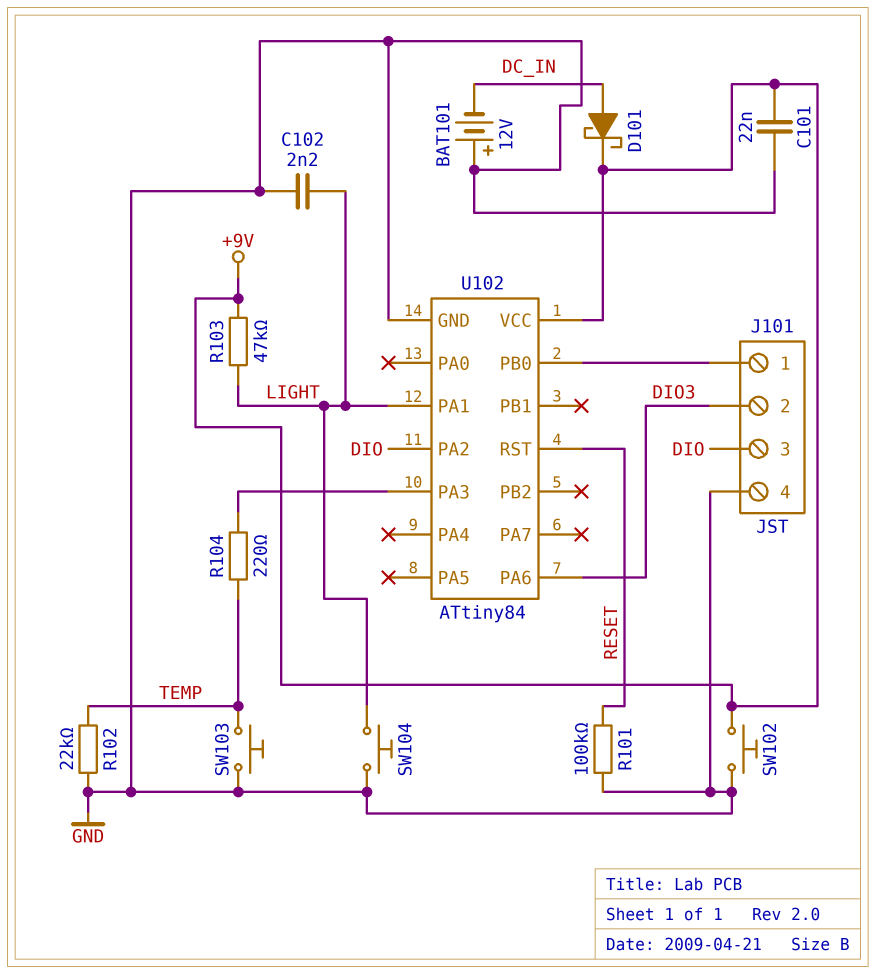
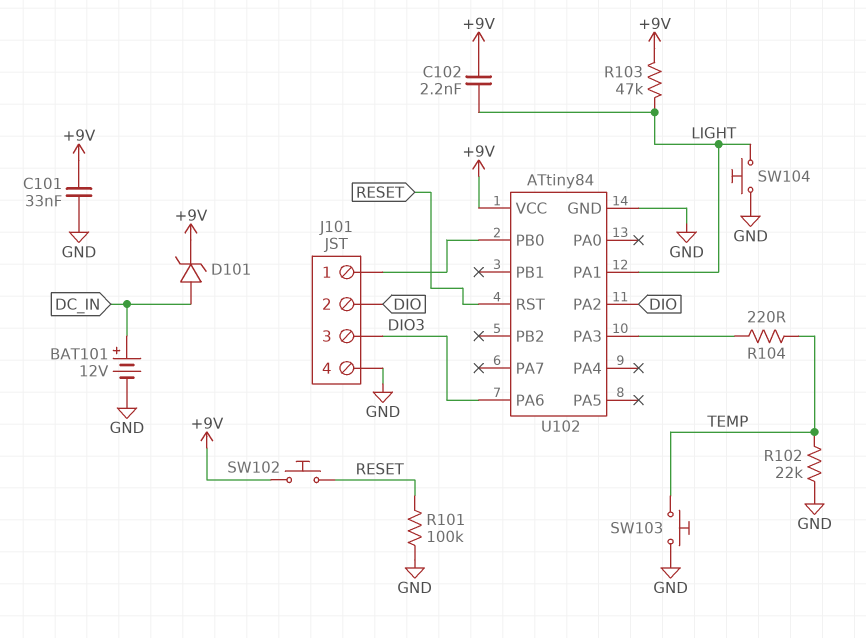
BAT101: 12V (plus GND, minus DC_IN) -> 12V (plus DC_IN, minus GND)
C101: 22nF (+9V, GND) -> 33nF (+9V, GND)
C102: 2.2nF (GND, LIGHT) -> 2.2nF (+9V, LIGHT)
D101: schottky (A DC_IN, K +9V) -> zener (A DC_IN, K +9V)
J101 pin 2: DIO3 -> DIO
J101 pin 3: DIO -> DIO3
SW102: button (+9V, GND) -> button (+9V, RESET)

